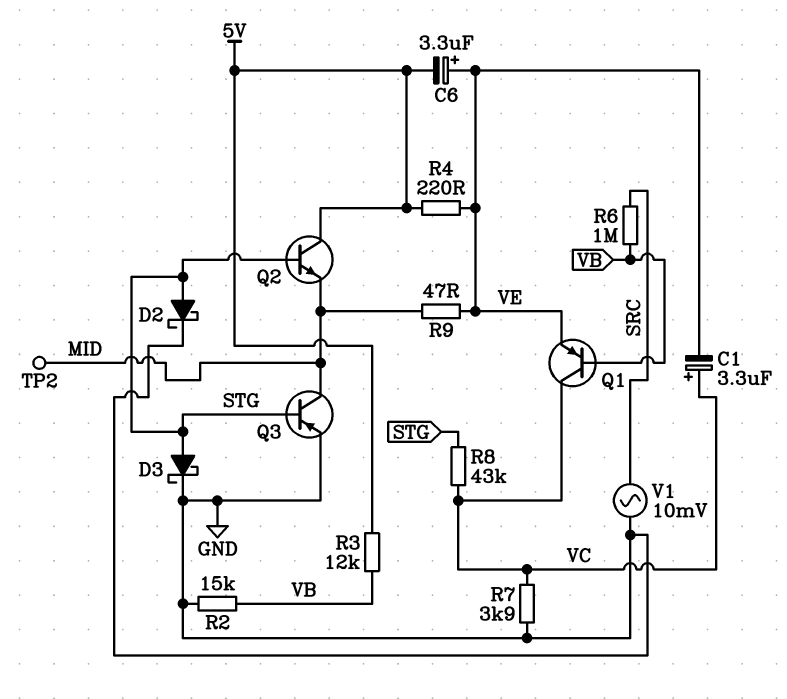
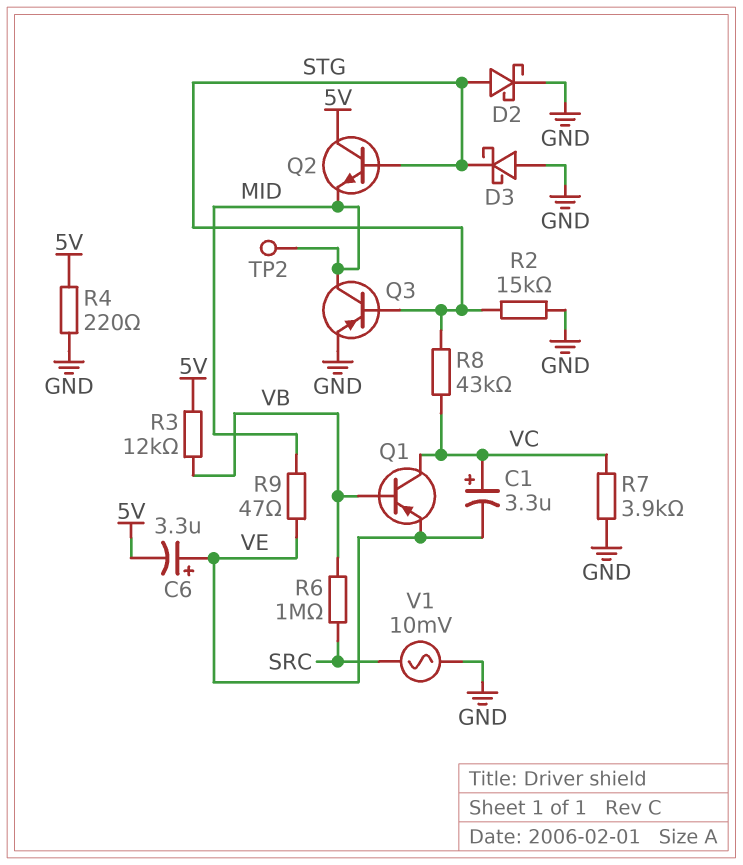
D3: schottky (A STG, K GND) -> schottky (A GND, K STG)
R2: 15k (GND, VB) -> 15k (GND, STG)
R4: 220 (5V, VE) -> 220 (5V, GND)

